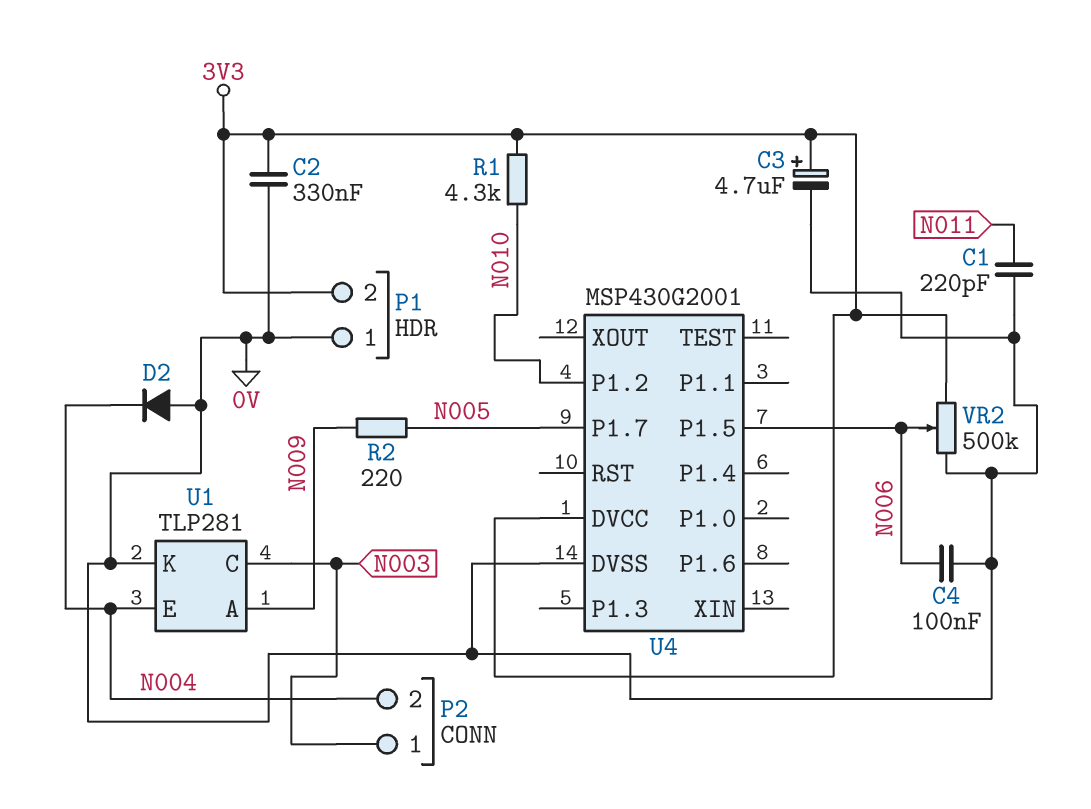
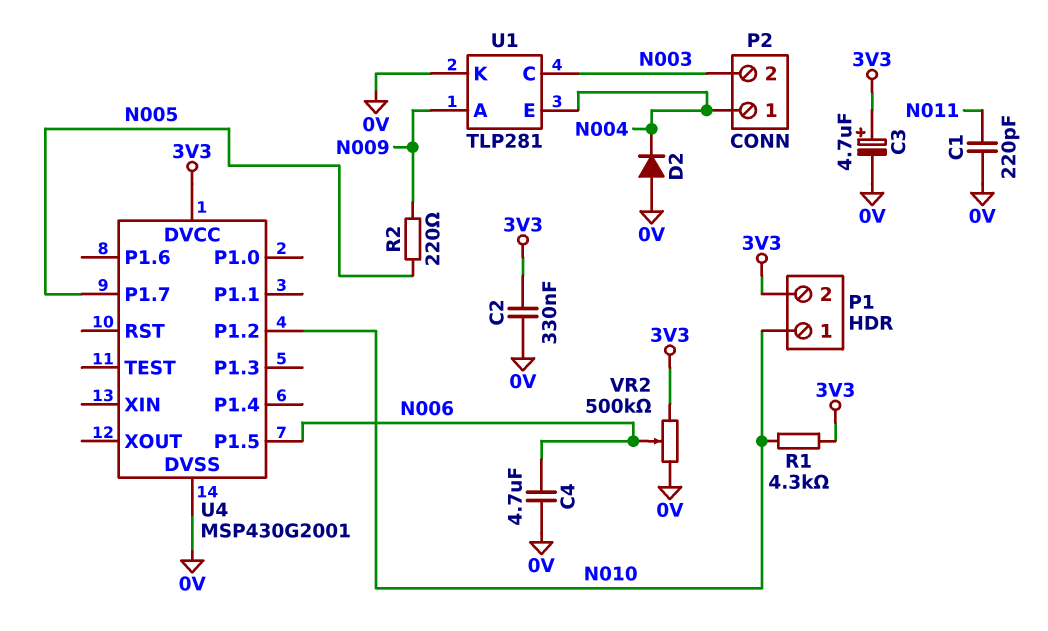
C4: 100nF (0V, N006) -> 4.7uF (0V, N006)
P1 pin 1: 0V -> N010
P2 pin 1: N003 -> N004
P2 pin 2: N004 -> N003

